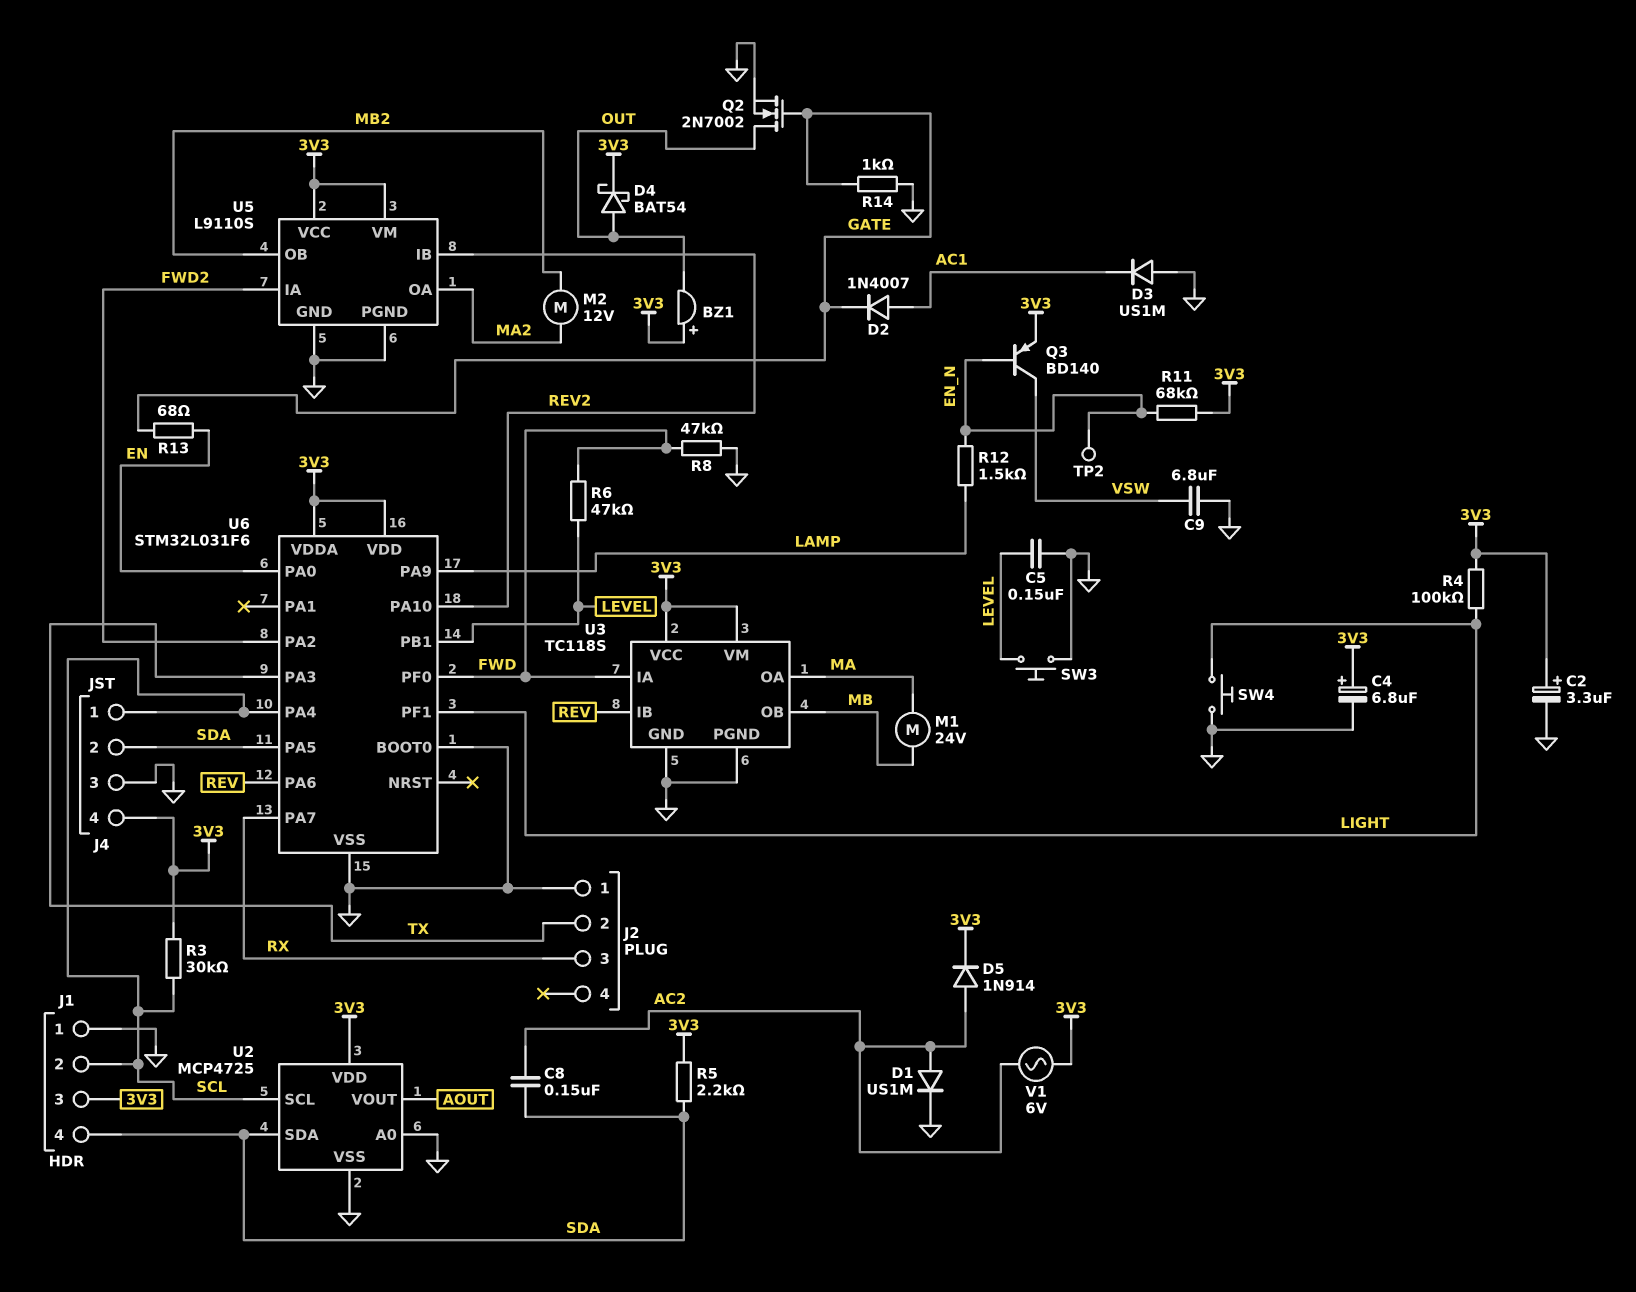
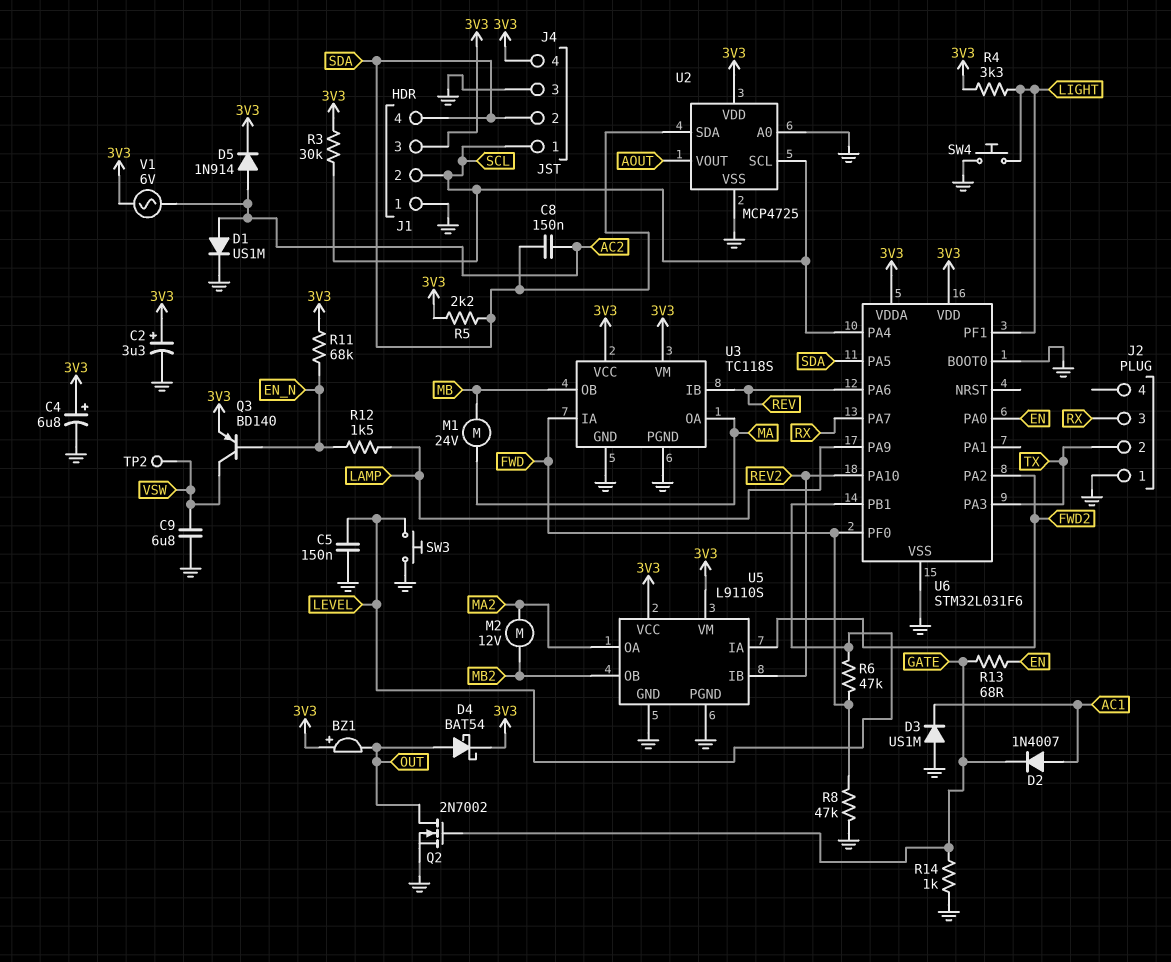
R4: 100k (3V3, LIGHT) -> 3.3k (3V3, LIGHT)
TP2: test point (EN_N) -> test point (VSW)

